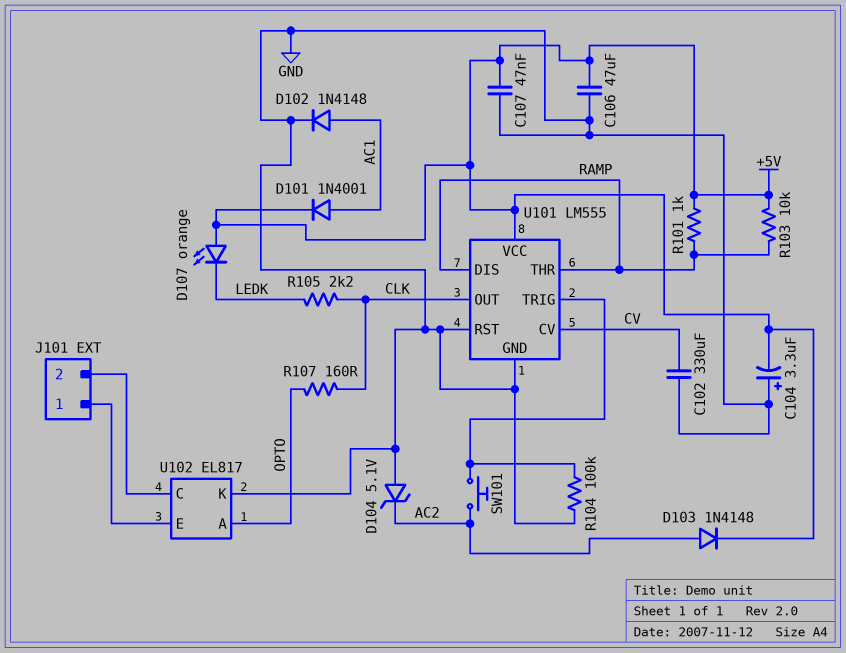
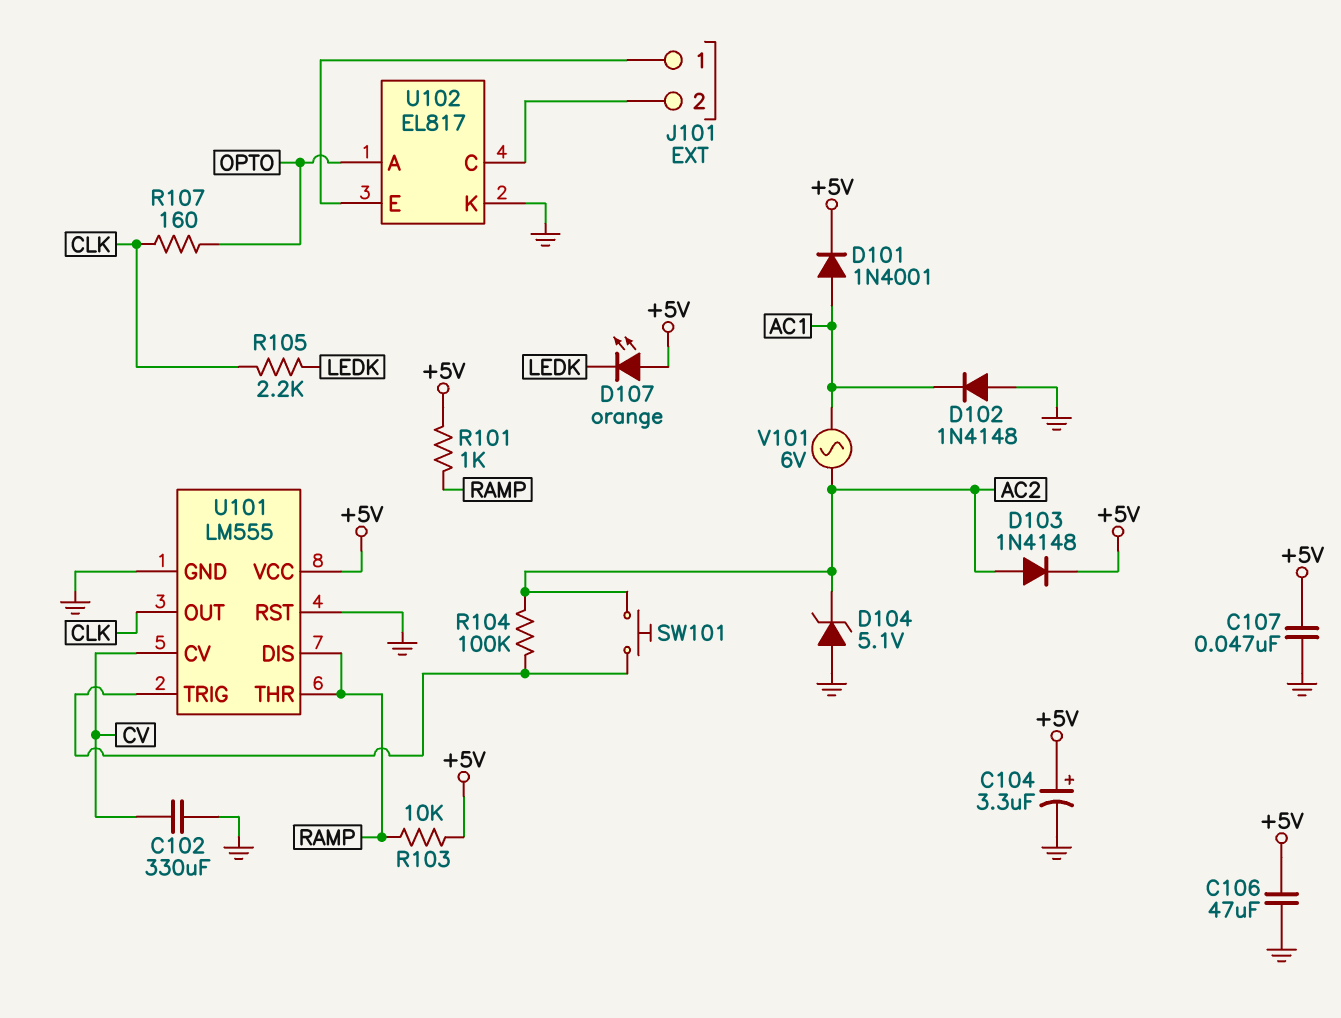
C104: 3.3uF (plus GND, minus +5V) -> 3.3uF (plus +5V, minus GND)
D102: diode 1N4148 (A AC1, K GND) -> diode 1N4148 (A GND, K AC1)
R104: 100k (GND, U101/TRIG) -> 100k (AC2, U101/TRIG)
V101: none -> AC 6V (AC1, AC2)

